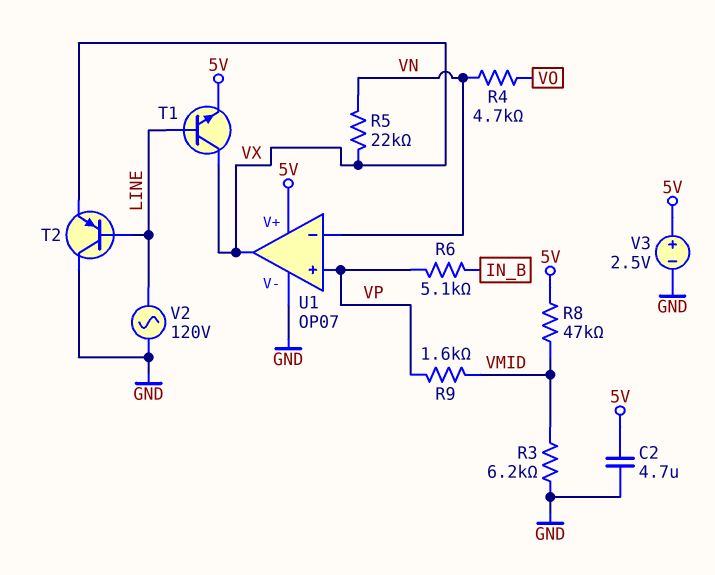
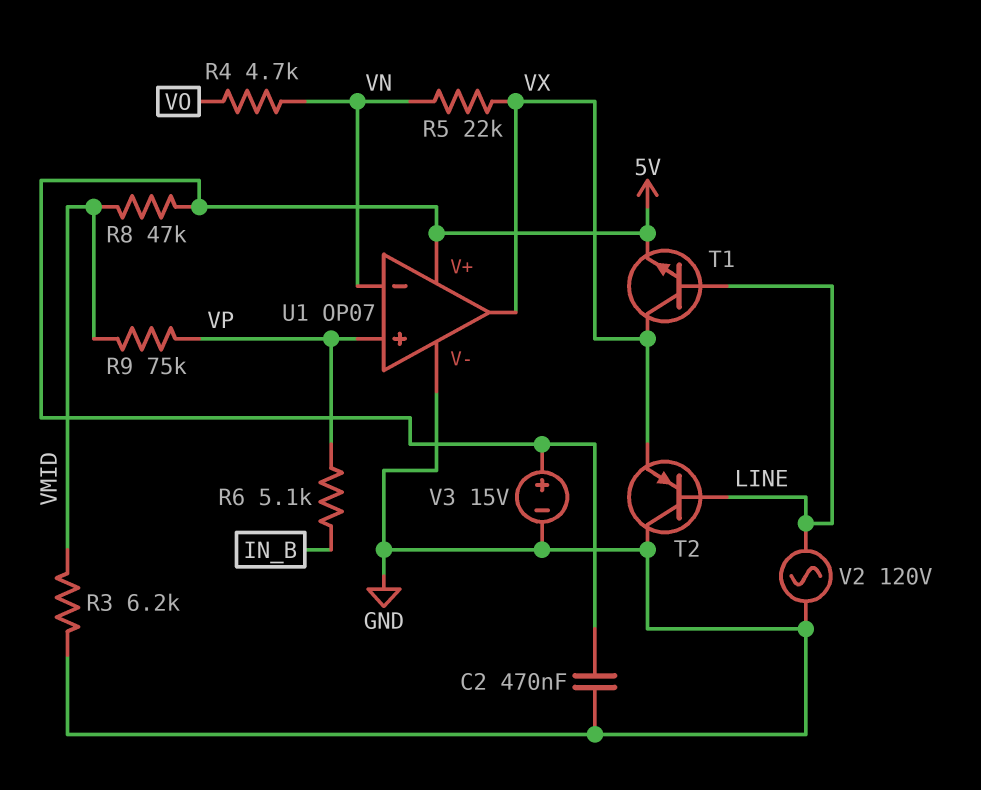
C2: 4.7uF (5V, GND) -> 470nF (5V, GND)
R9: 1.6k (VMID, VP) -> 75k (VMID, VP)
V3: 2.5V (plus 5V, minus GND) -> 15V (plus 5V, minus GND)

